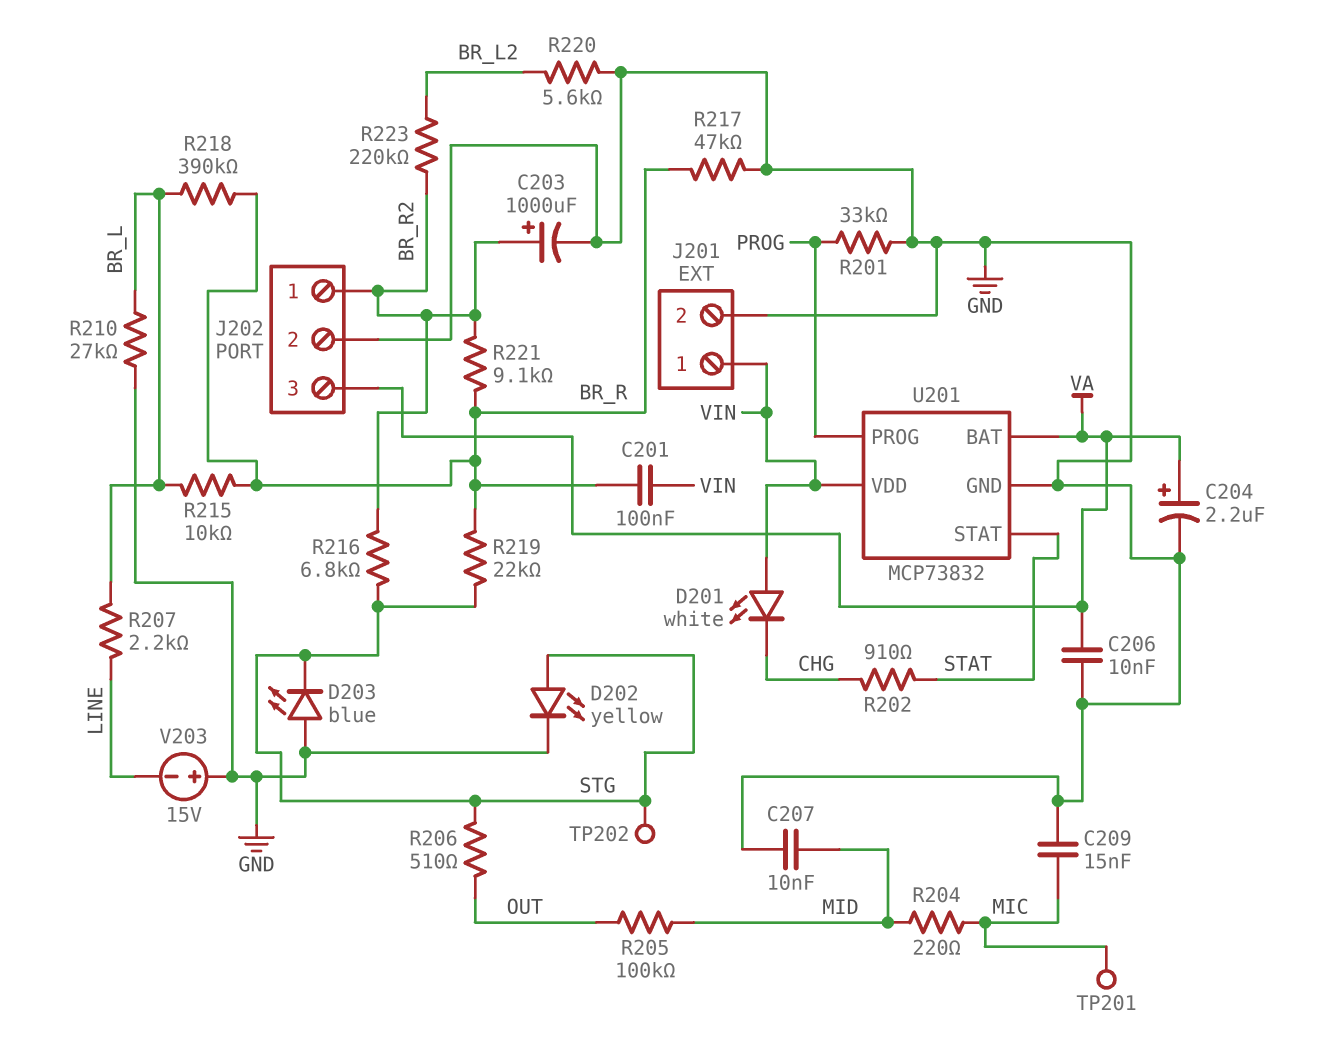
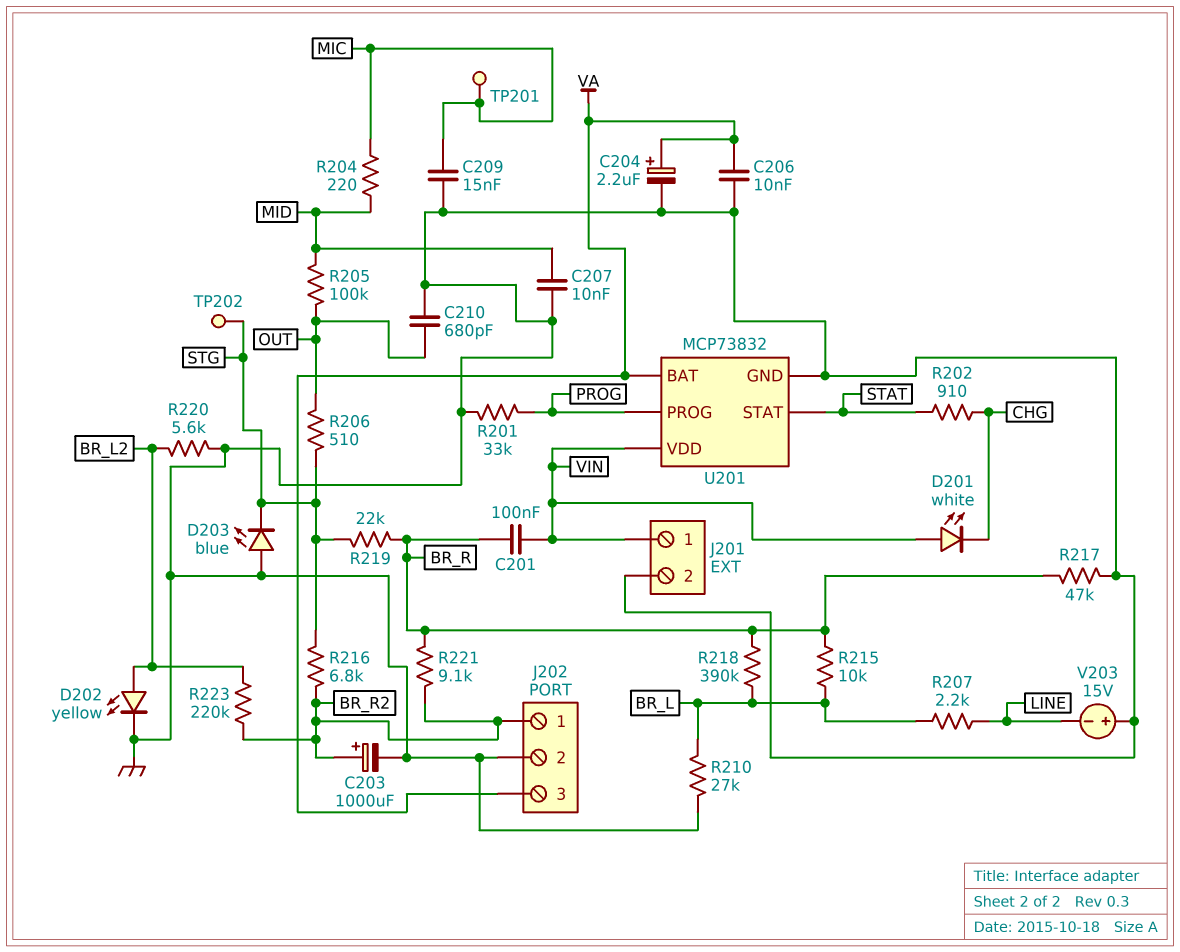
C210: none -> 680pF (GND, OUT)
D202: LED yellow (A STG, K GND) -> LED yellow (A BR_L2, K GND)

